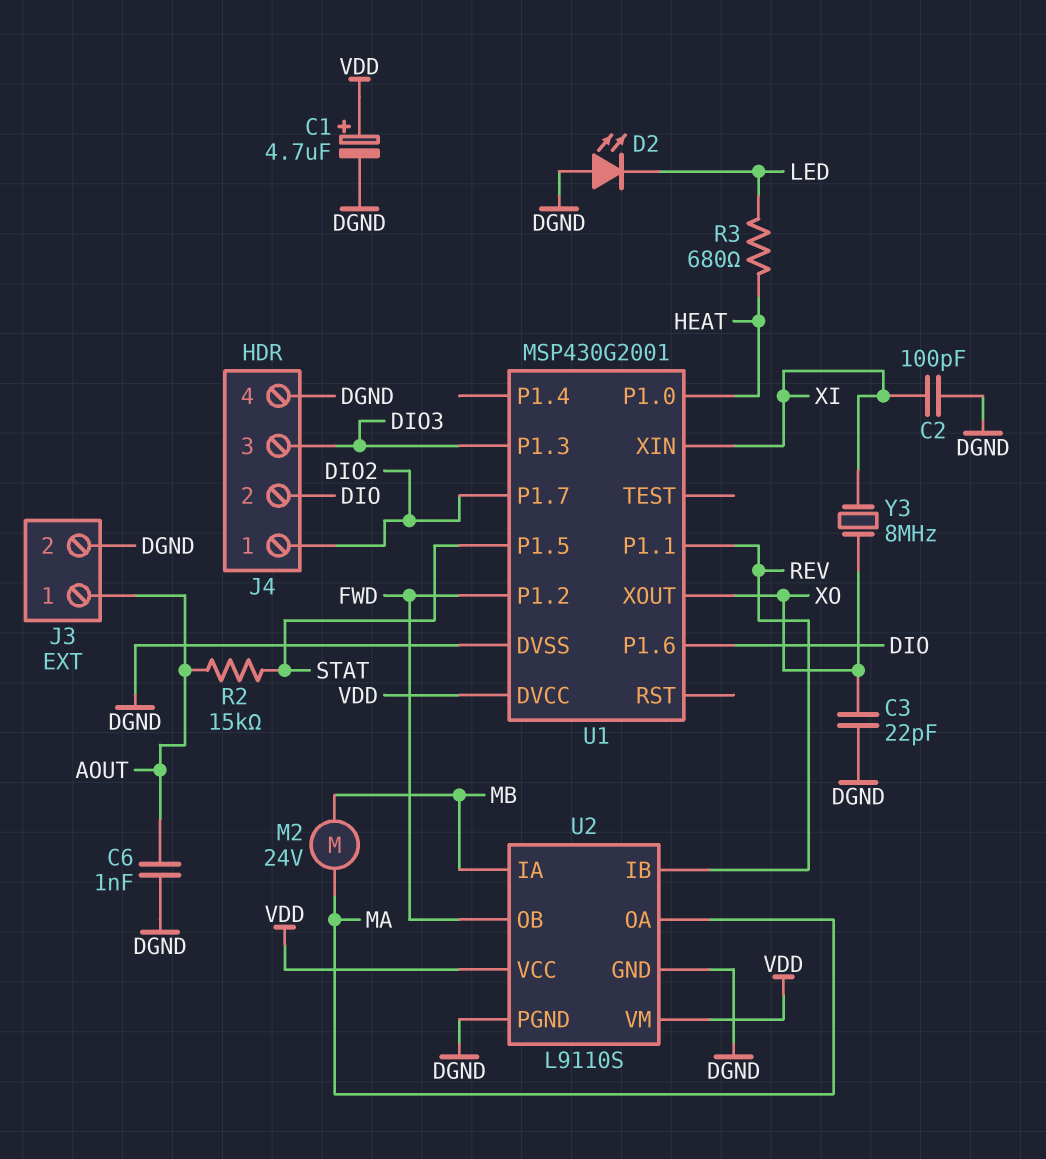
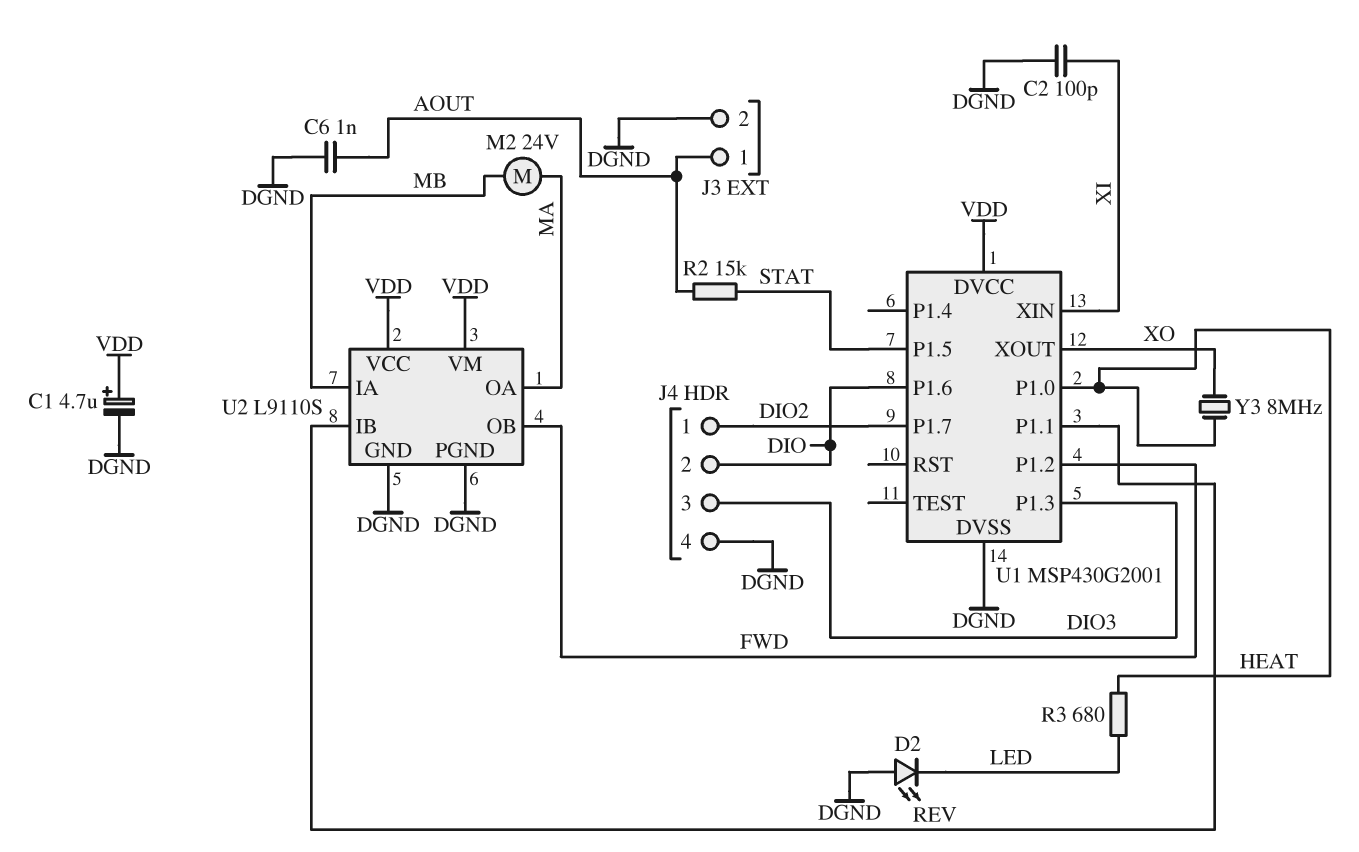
C3: 22pF (DGND, XO) -> none
Y3: 8MHz (XI, XO) -> 8MHz (HEAT, XO)

